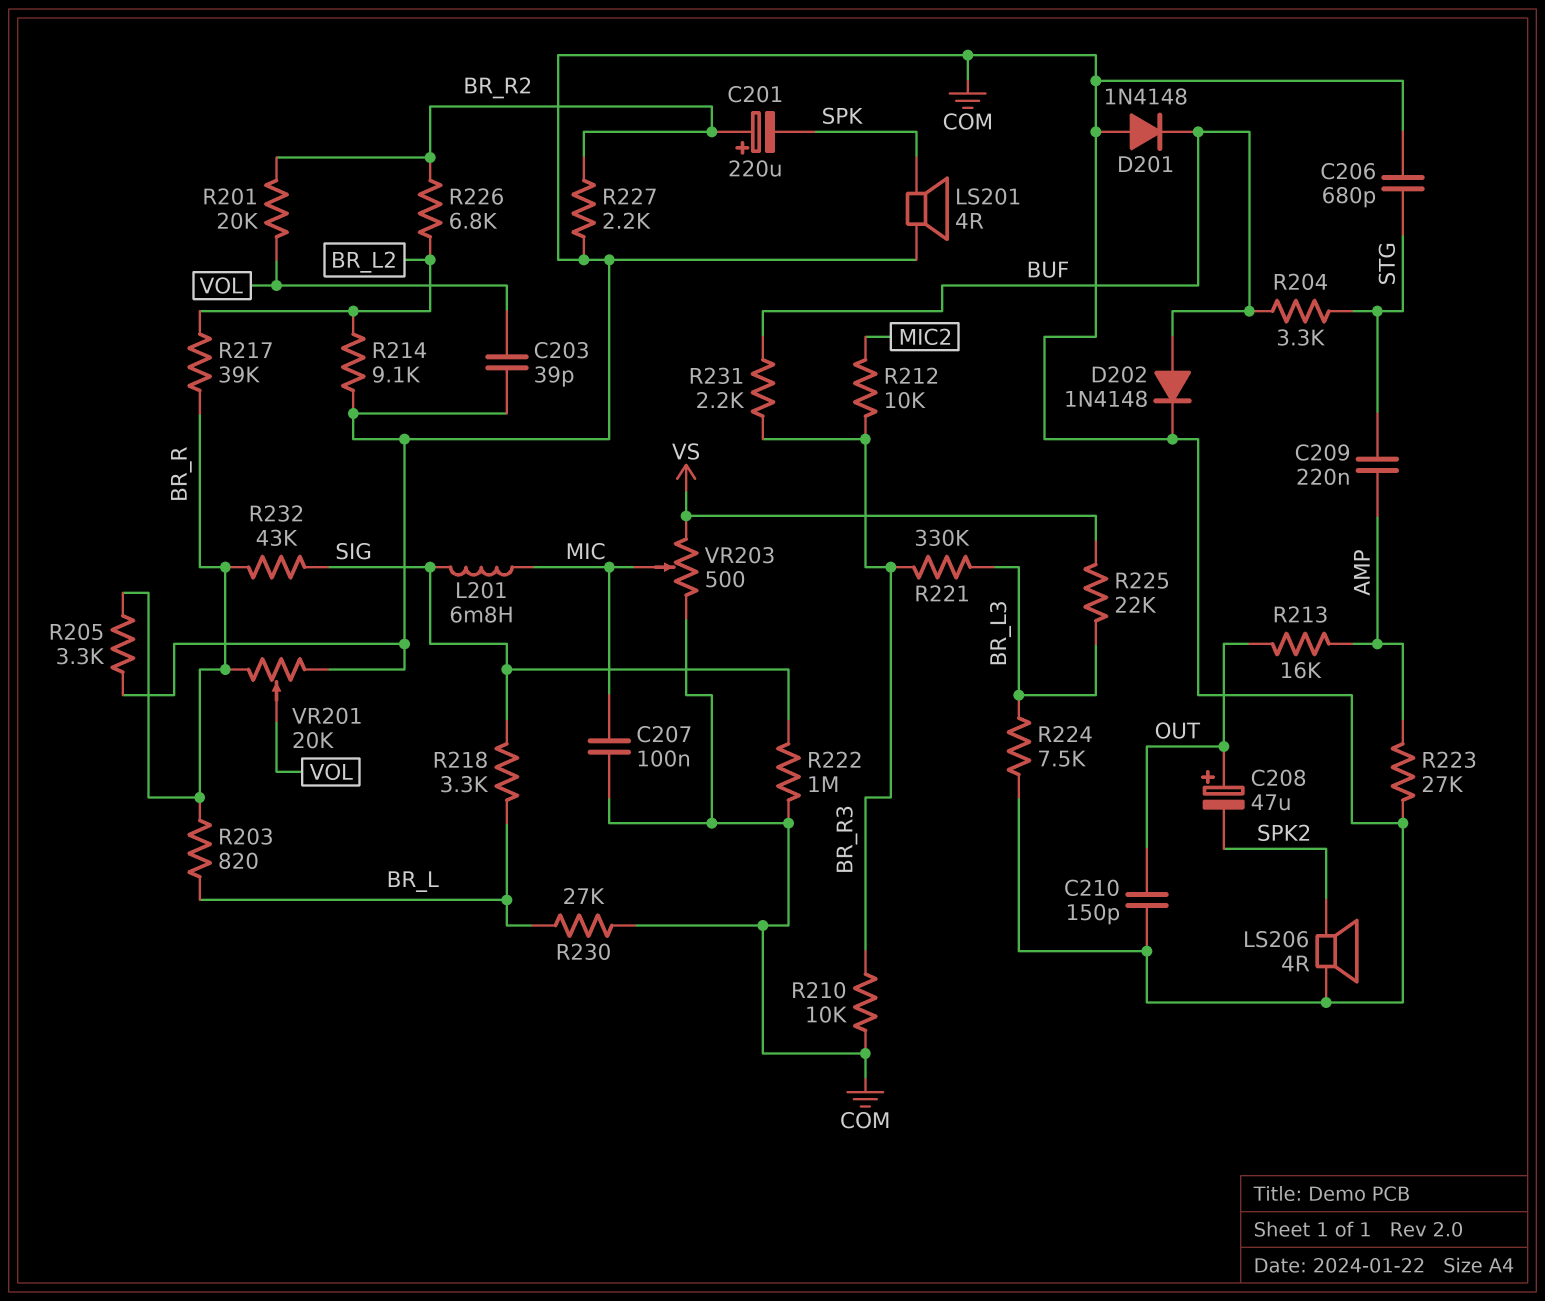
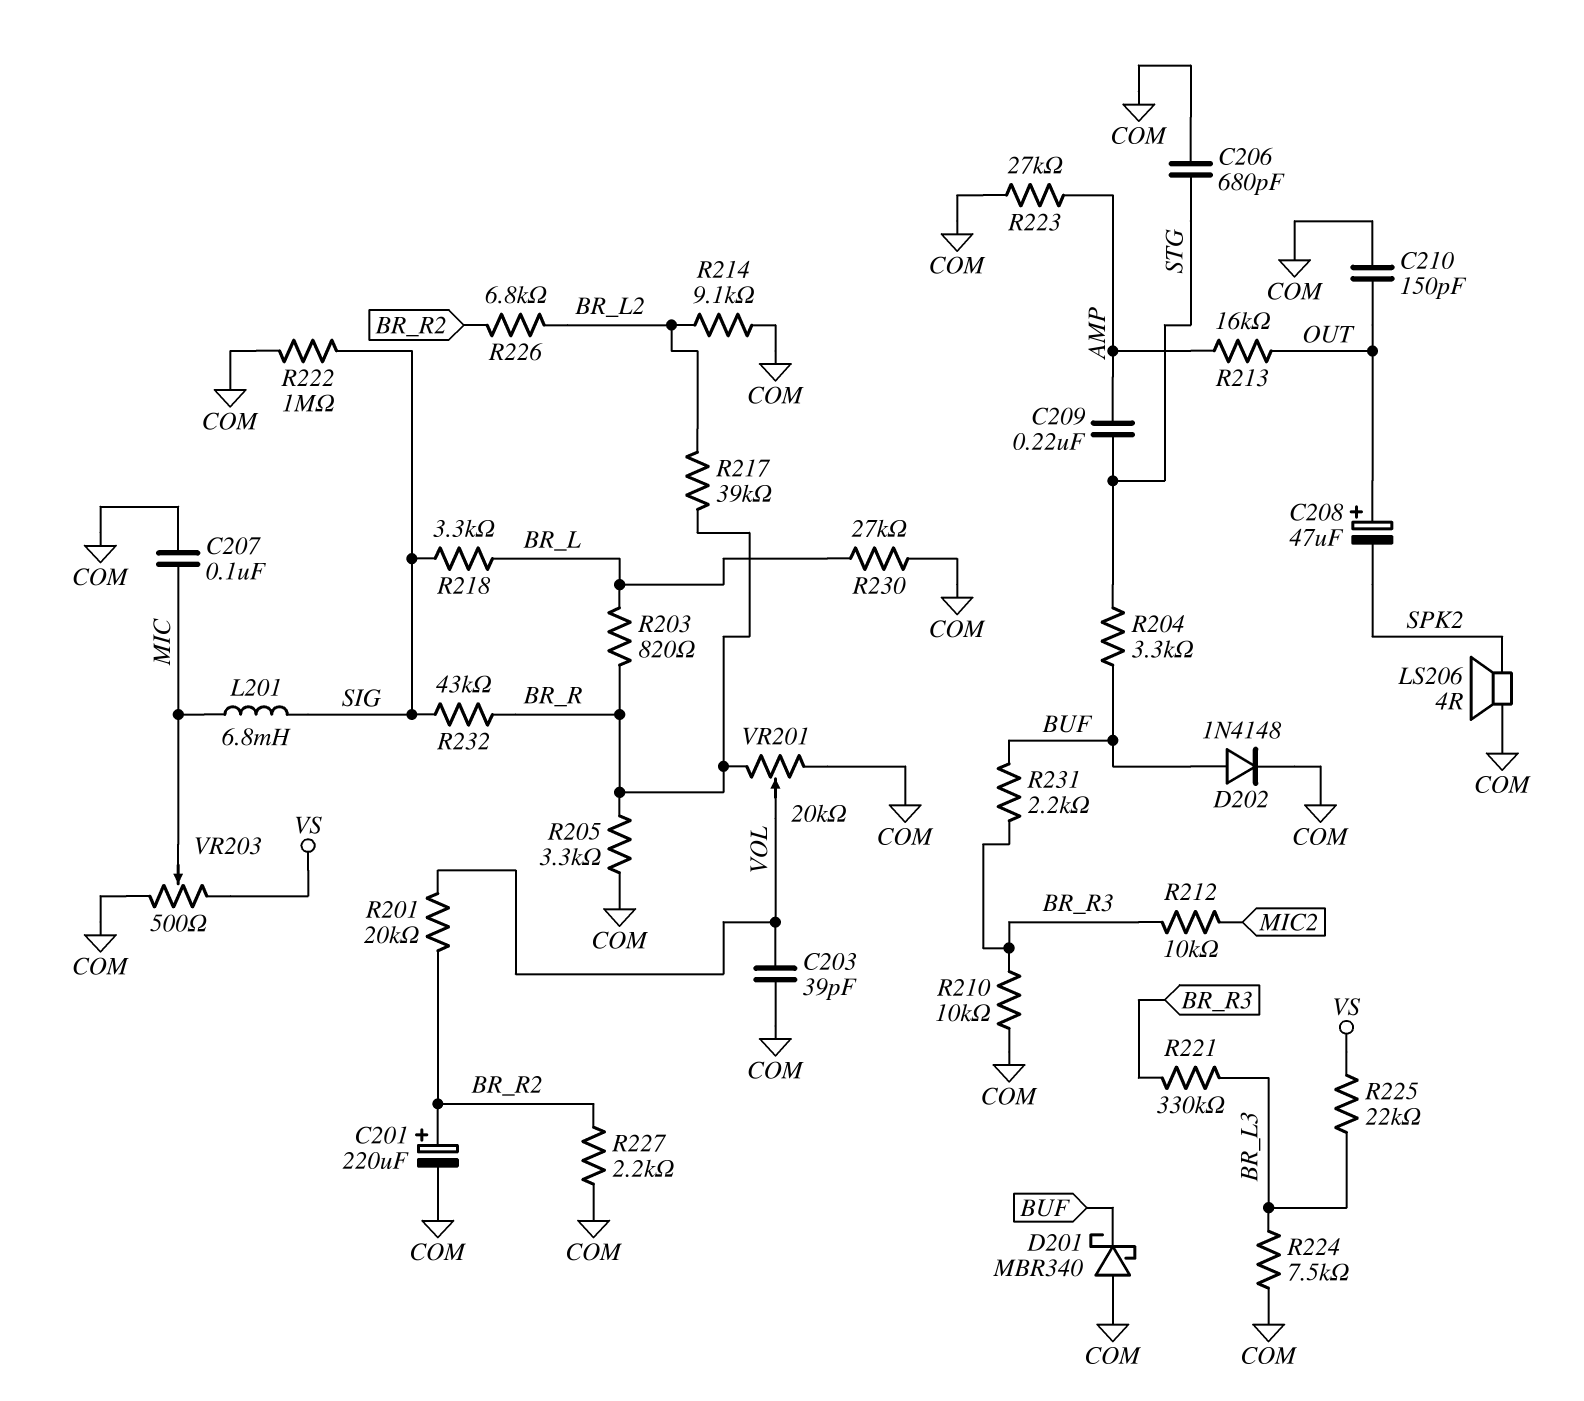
C201: 220uF (plus BR_R2, minus SPK) -> 220uF (plus BR_R2, minus COM)
D201: diode 1N4148 (A COM, K BUF) -> schottky MBR340 (A COM, K BUF)
LS201: speaker 4R (COM, SPK) -> none

